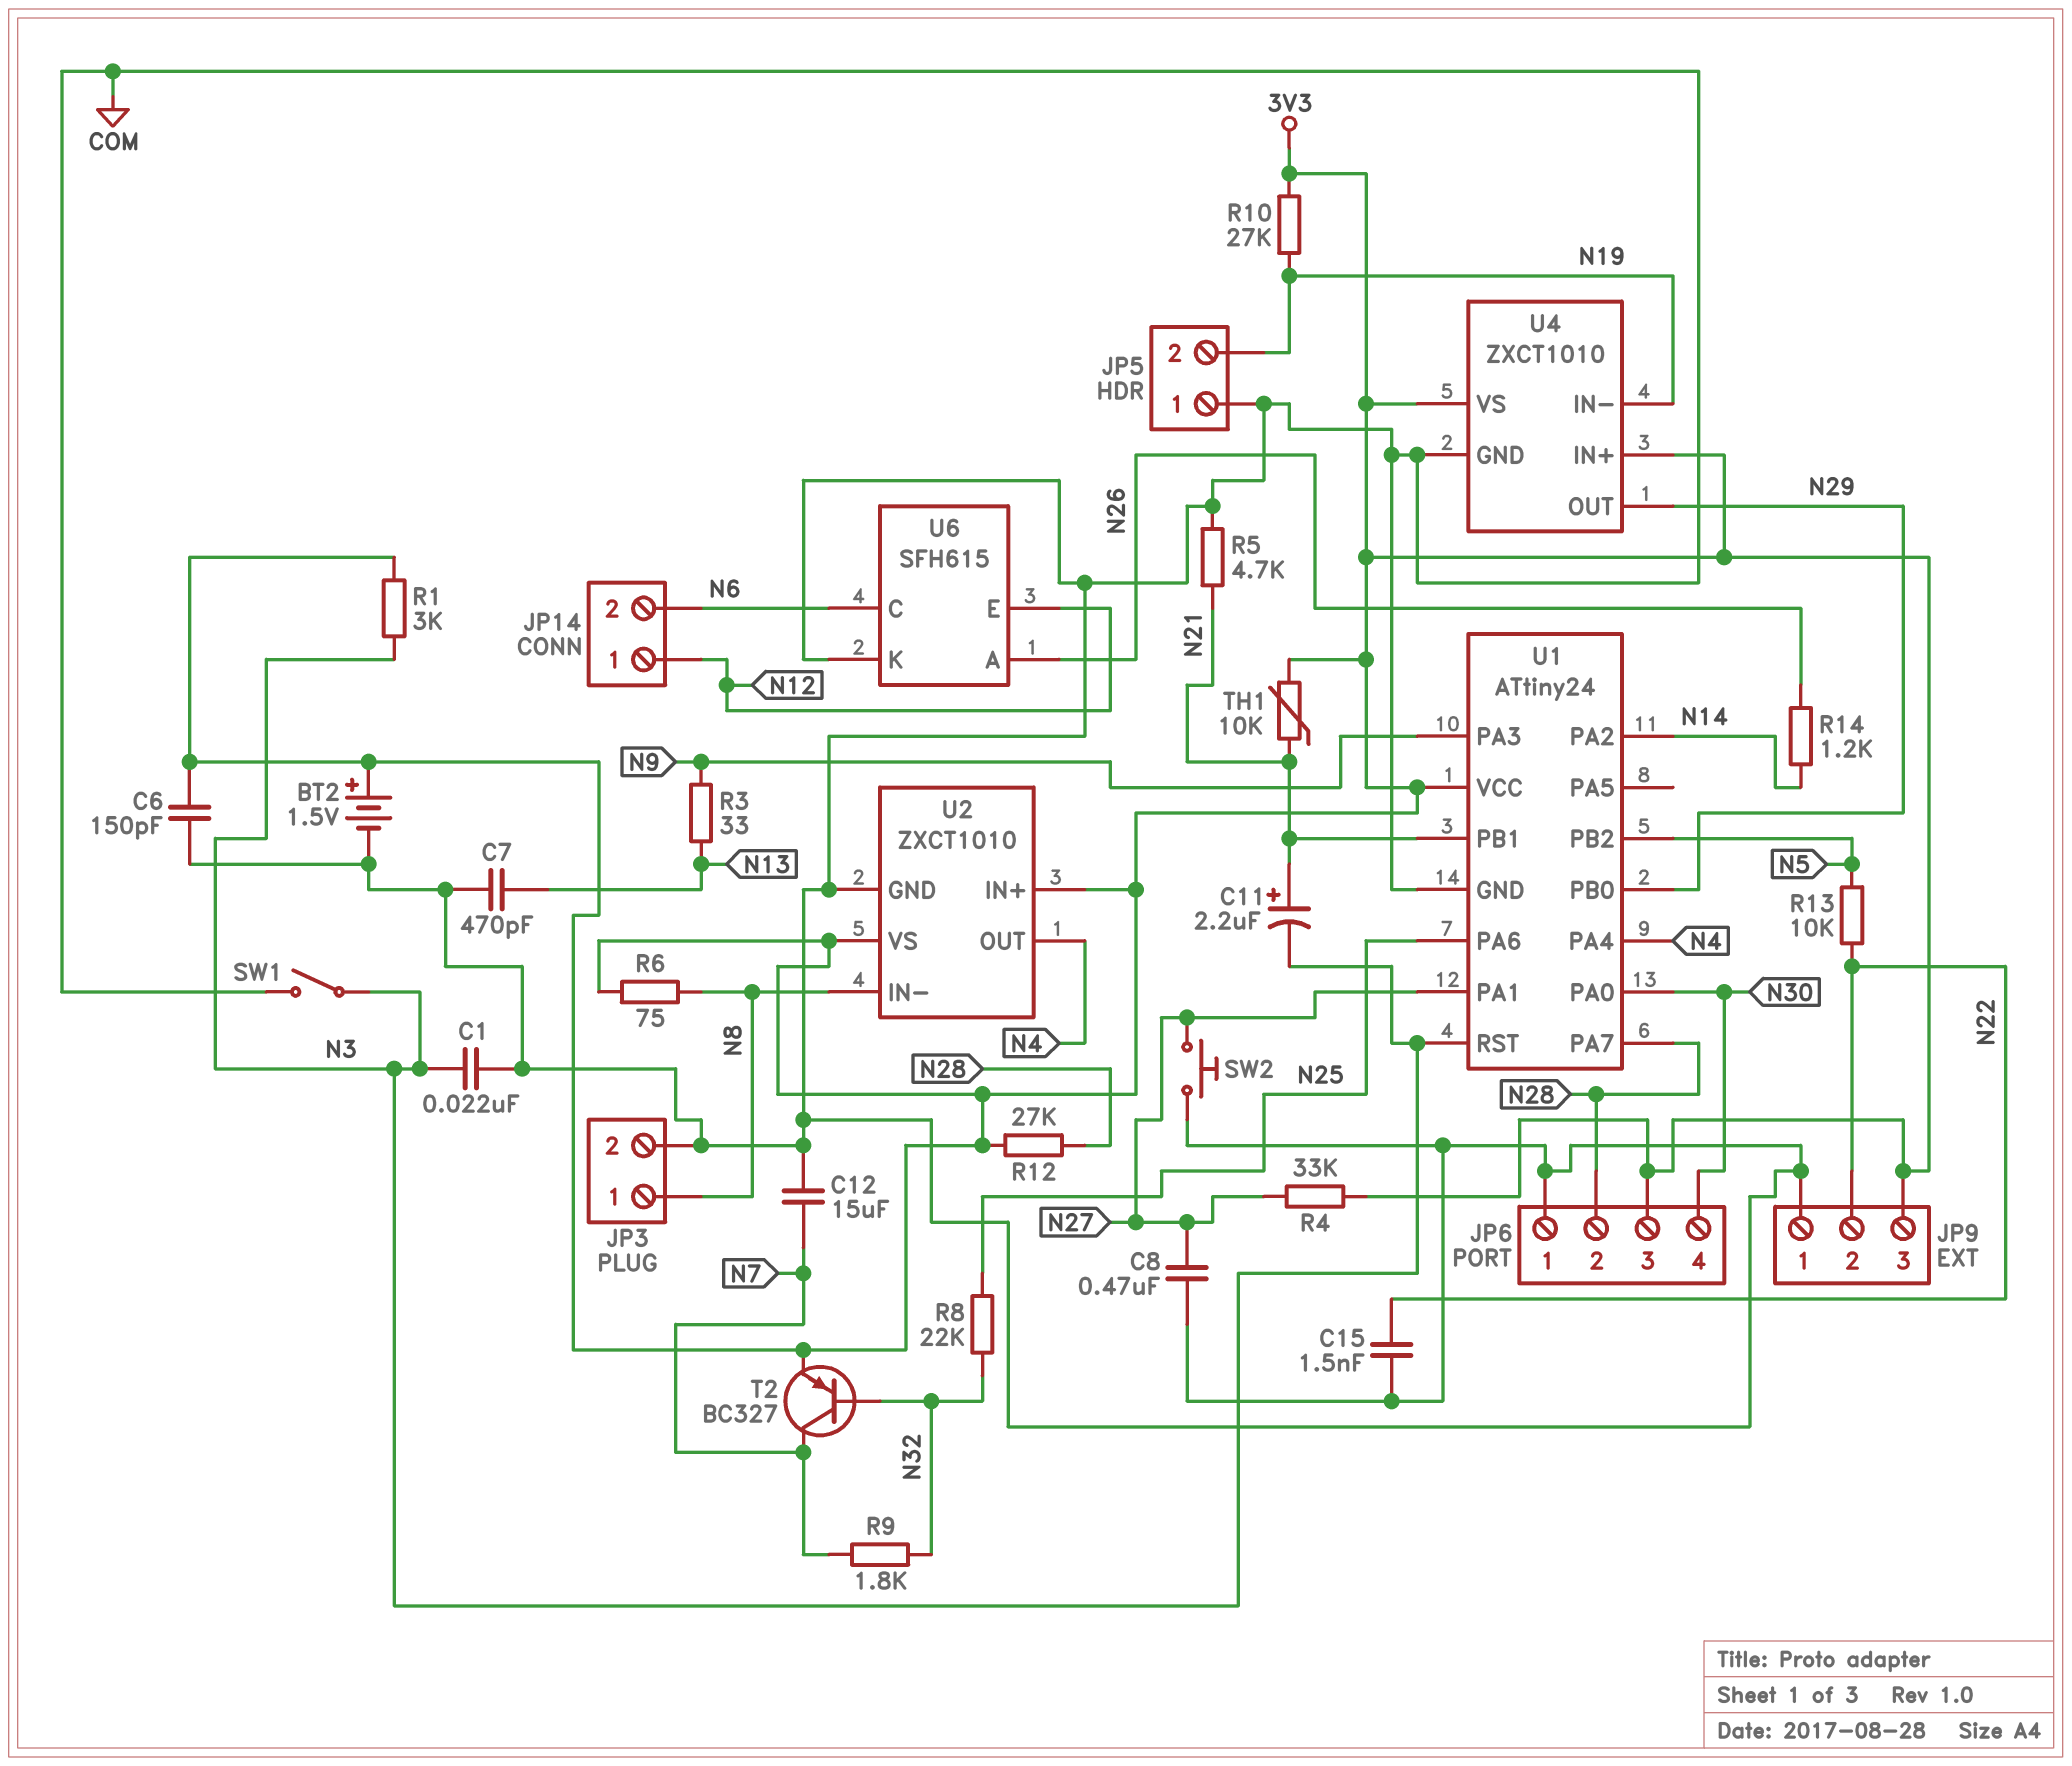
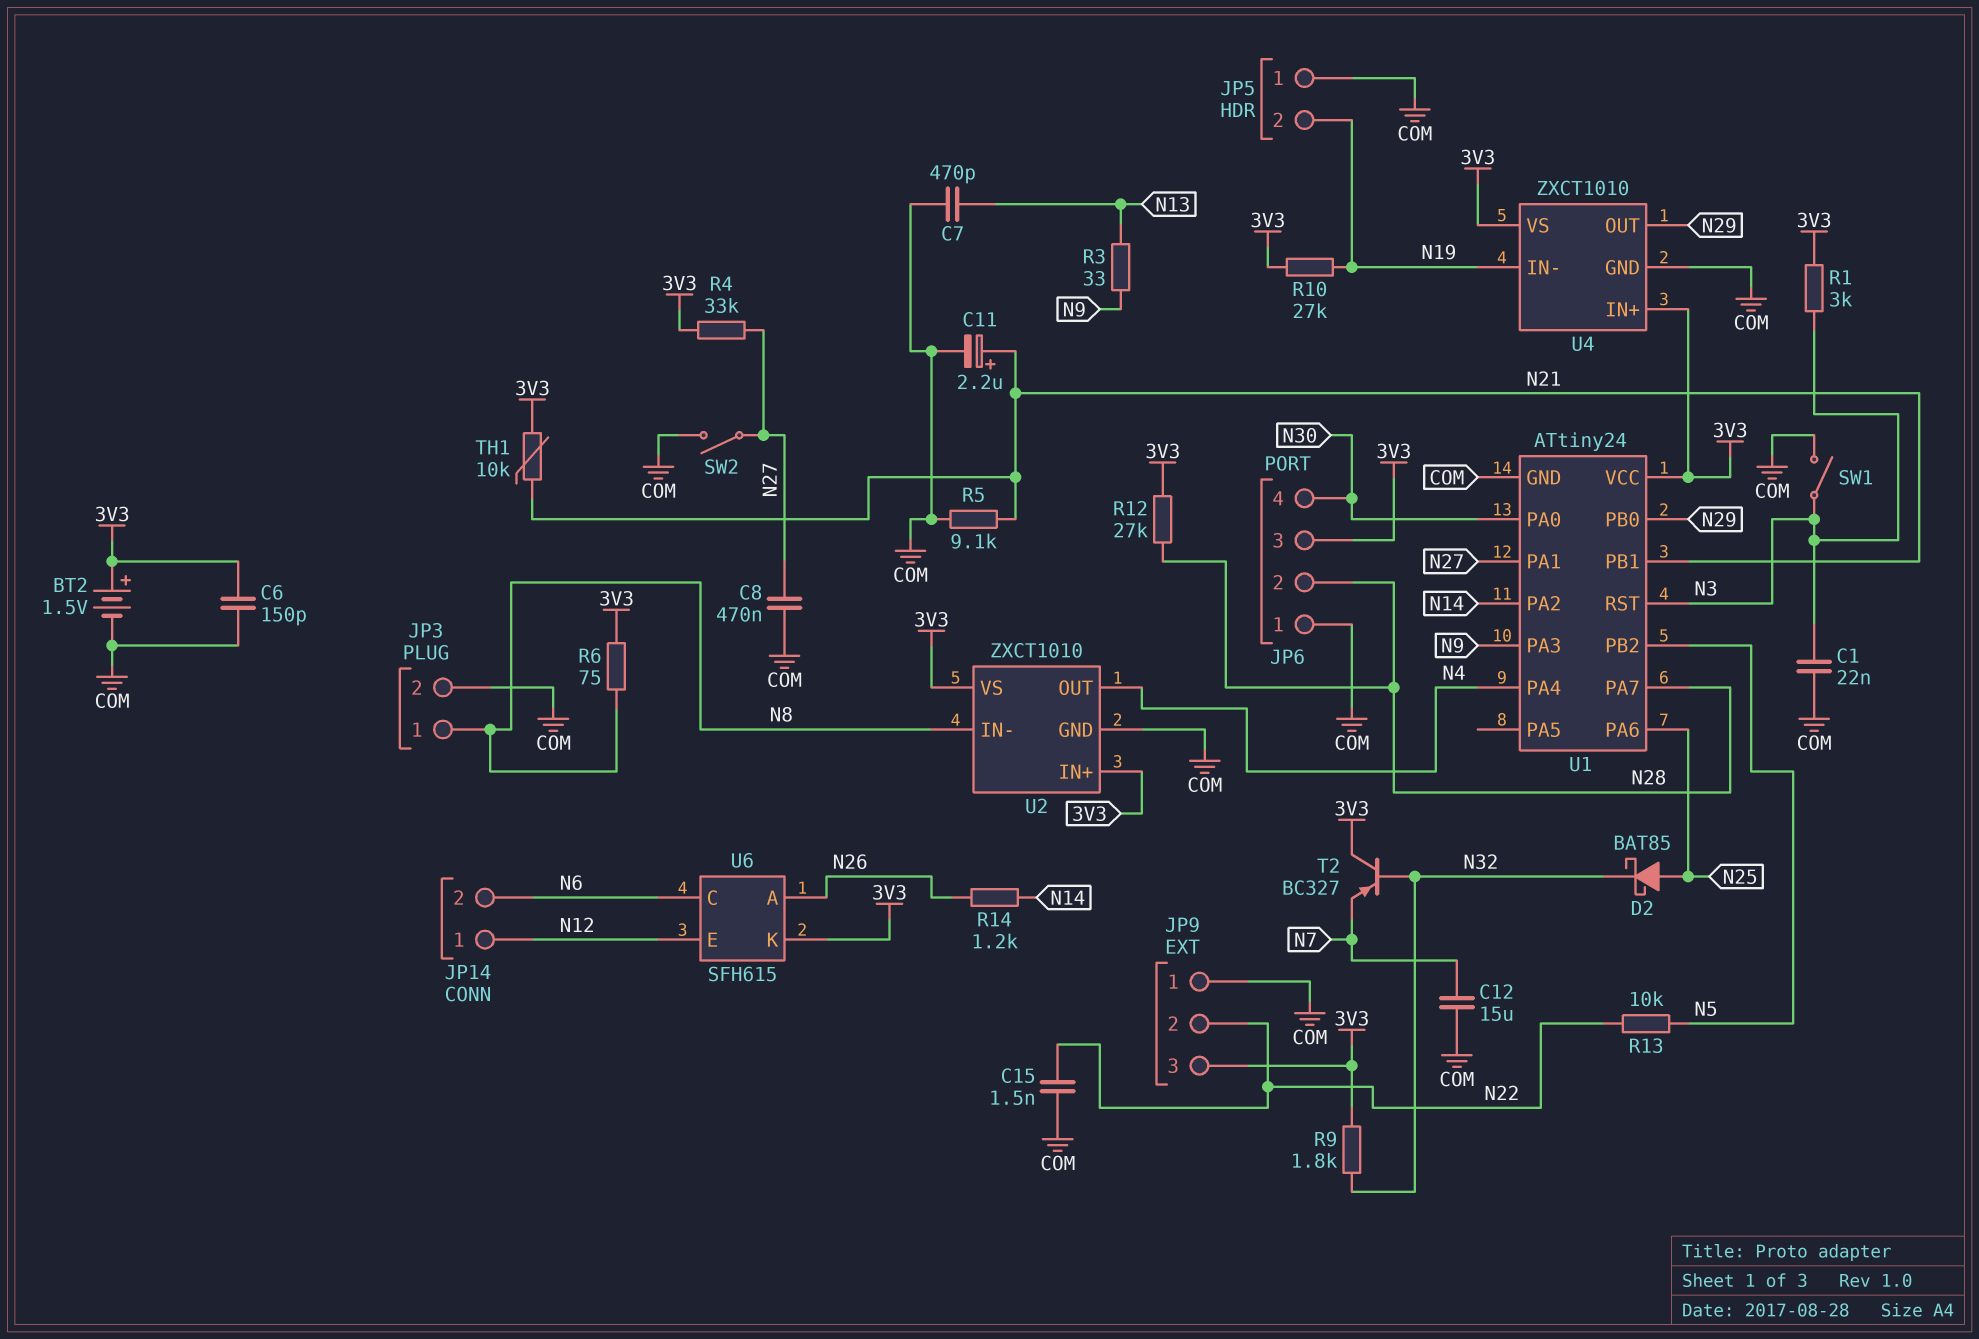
C11: 2.2uF (plus N21, minus N3) -> 2.2uF (plus N21, minus COM)
D2: none -> schottky BAT85 (A N25, K N32)
R5: 4.7k (COM, N21) -> 9.1k (COM, N21)
R8: 22k (N25, N32) -> none
R9: 1.8k (N7, N32) -> 1.8k (3V3, N32)
SW2: button (COM, N27) -> switch (COM, N27)
T2: PNP BC327 (B N32, C N7, E 3V3) -> PNP BC327 (B N32, C 3V3, E N7)
U6 pin K: COM -> 3V3

